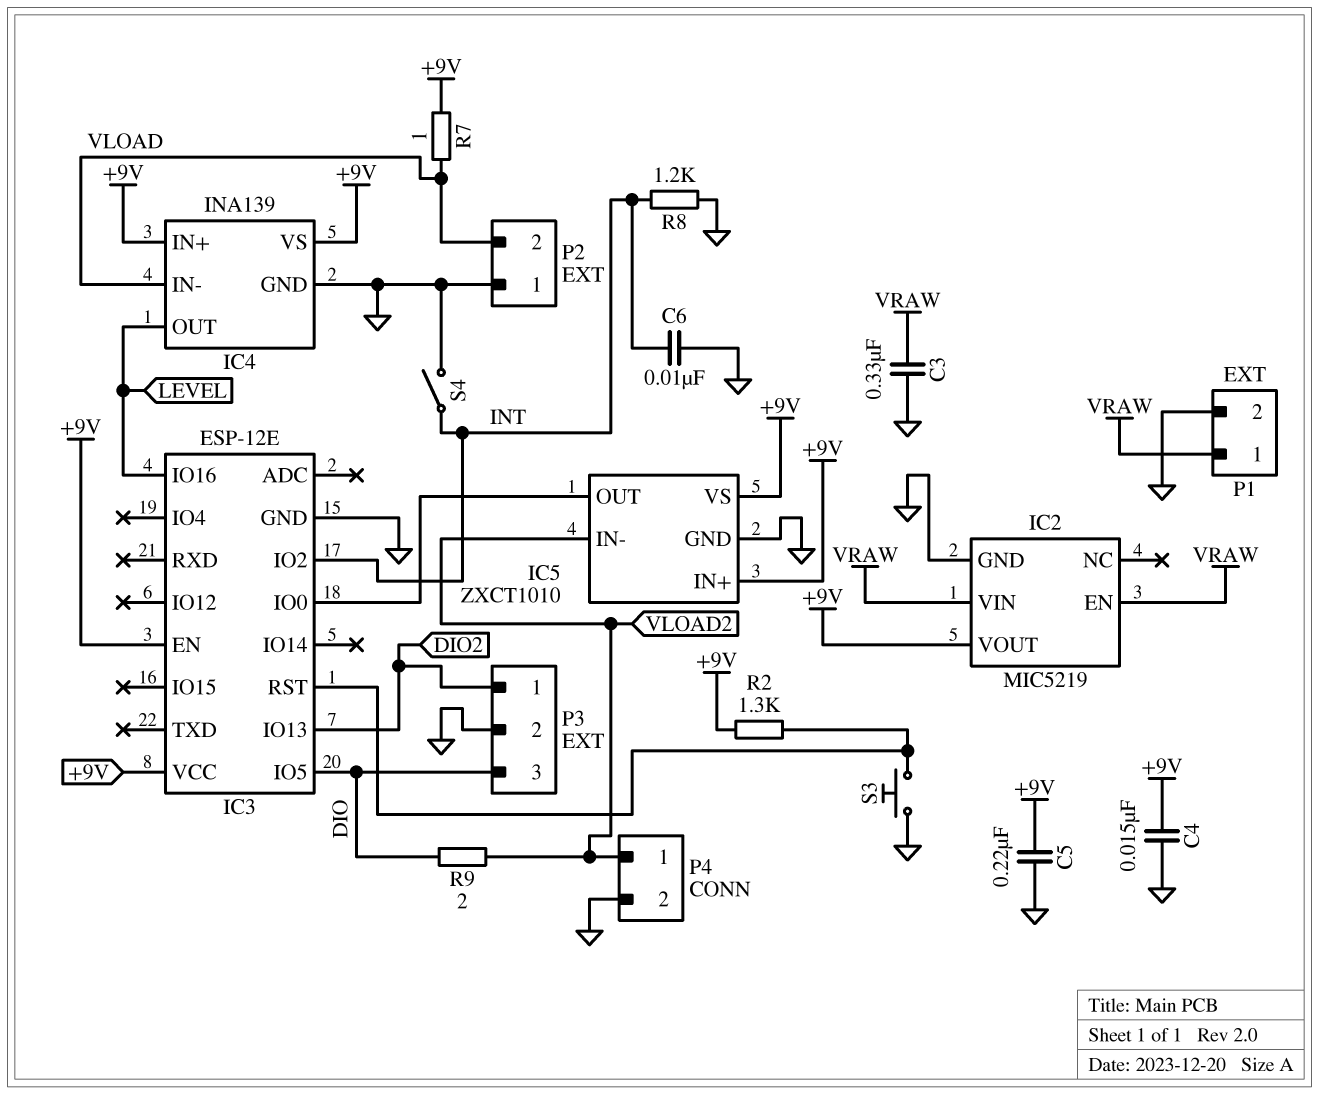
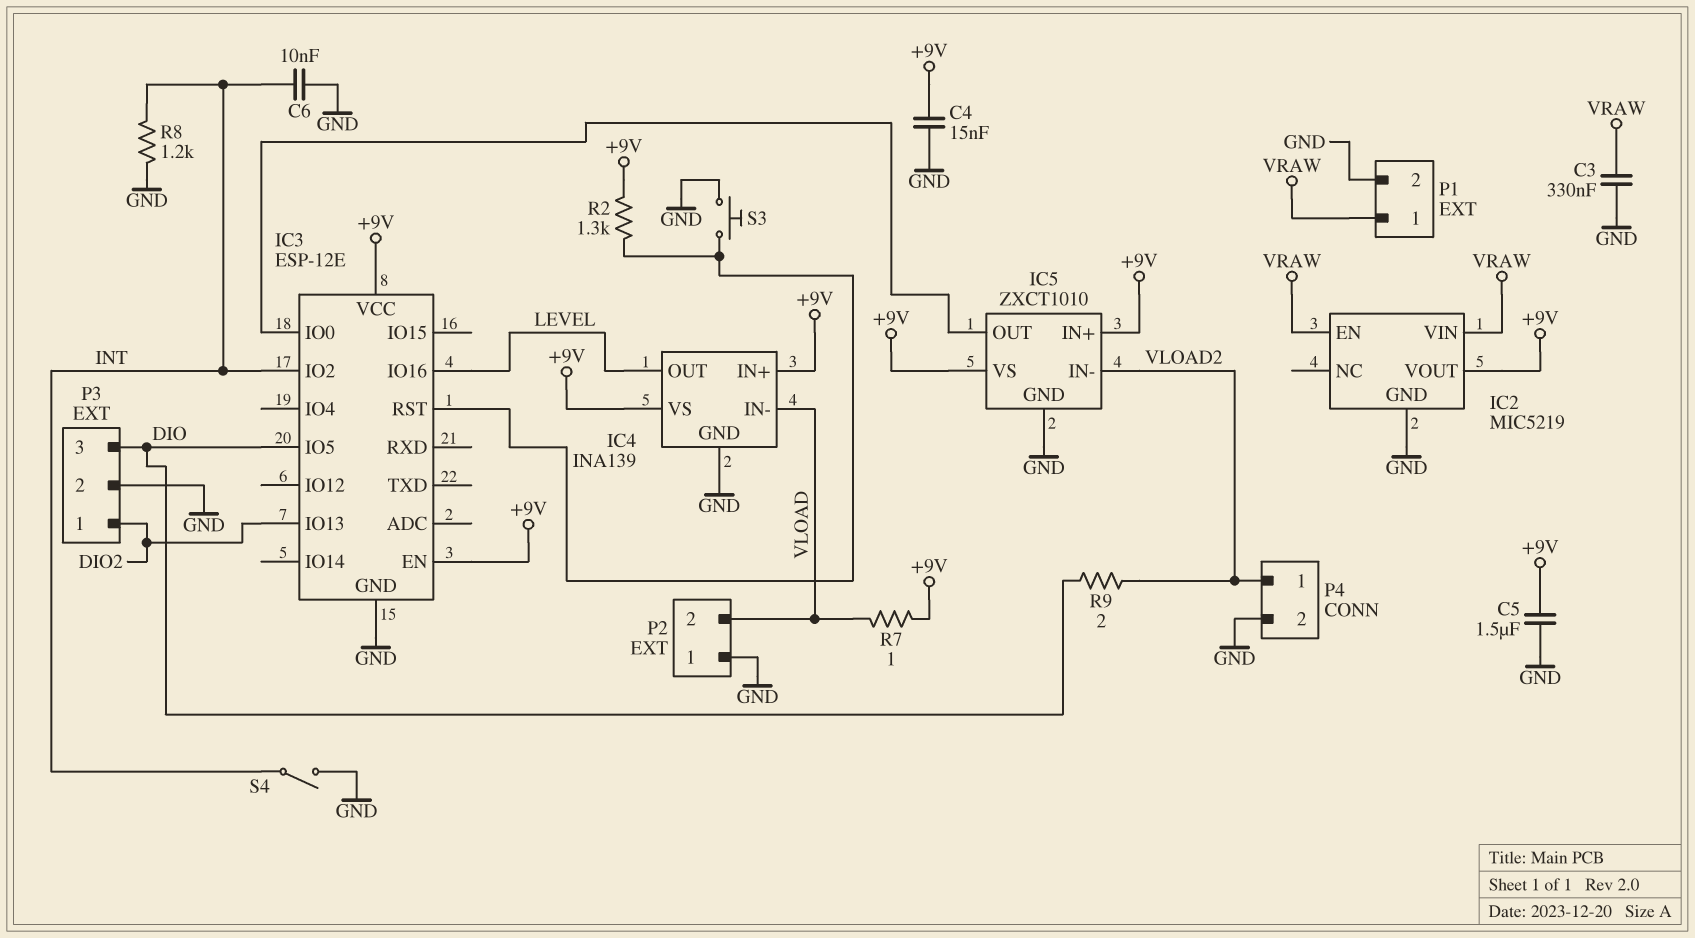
C5: 220nF (+9V, GND) -> 1.5uF (+9V, GND)

